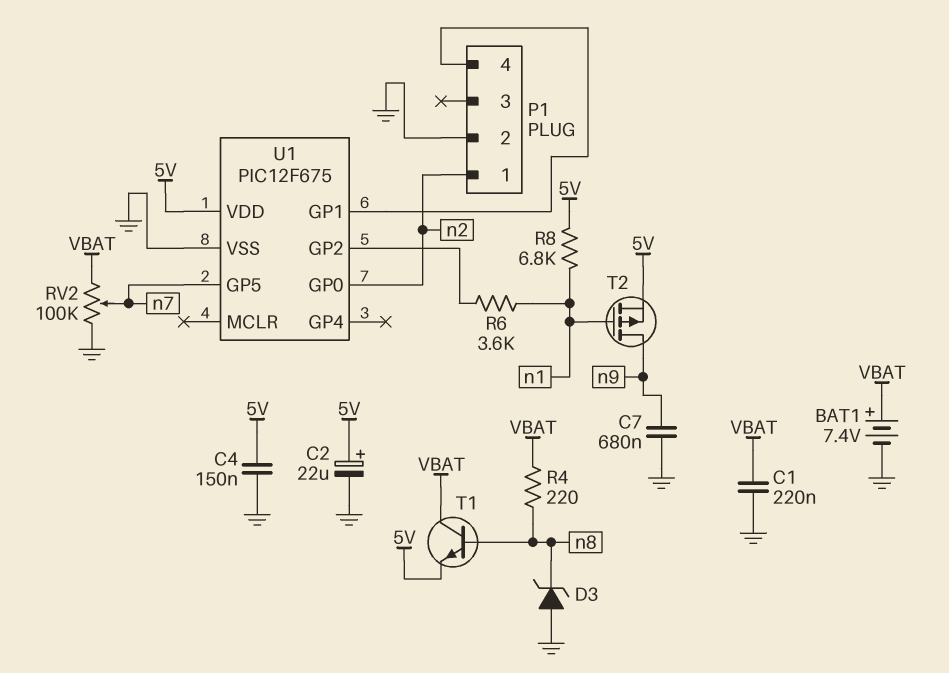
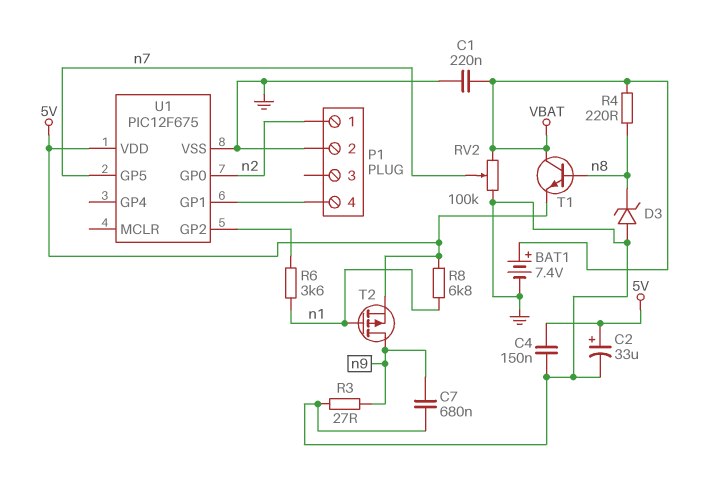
C2: 22uF (plus 5V, minus GND) -> 33uF (plus 5V, minus GND)
R3: none -> 27 (GND, n9)

